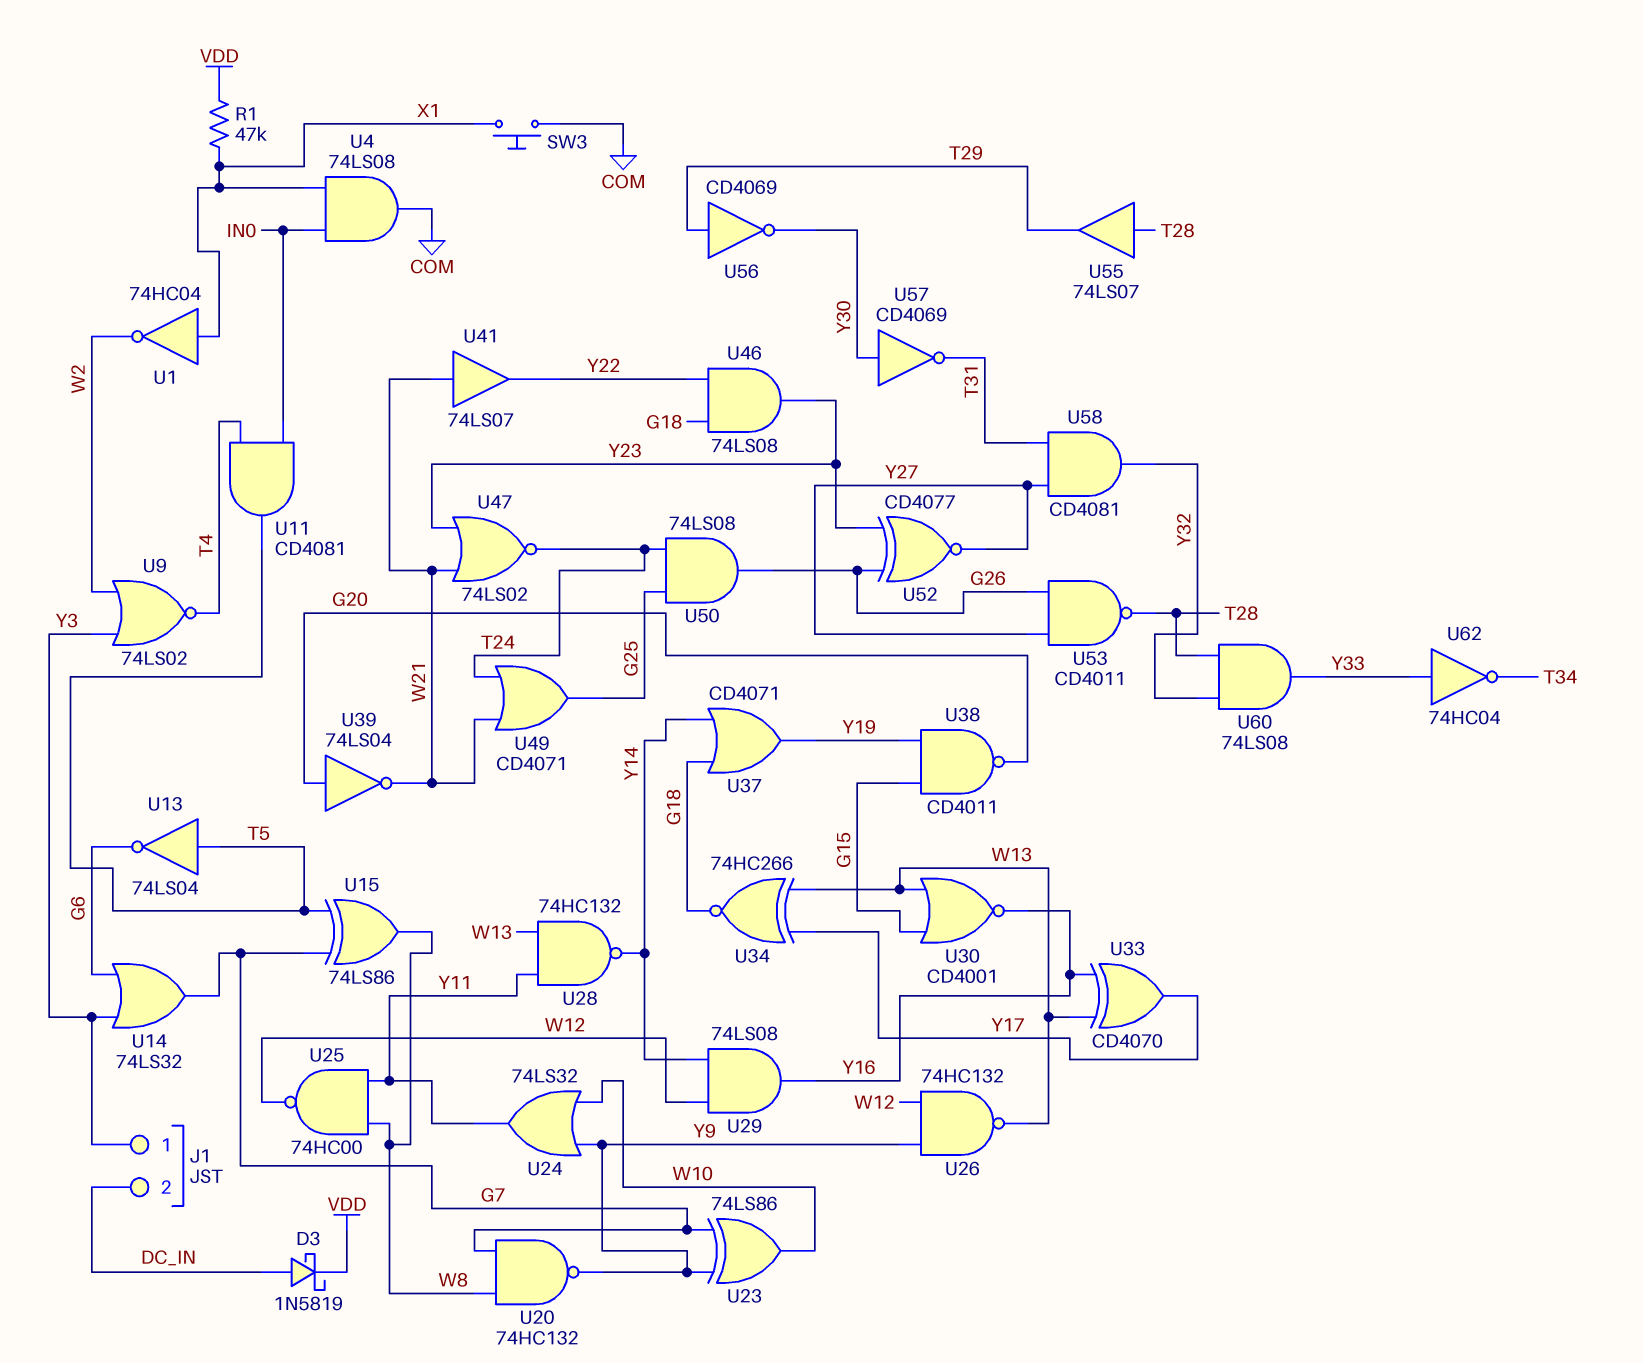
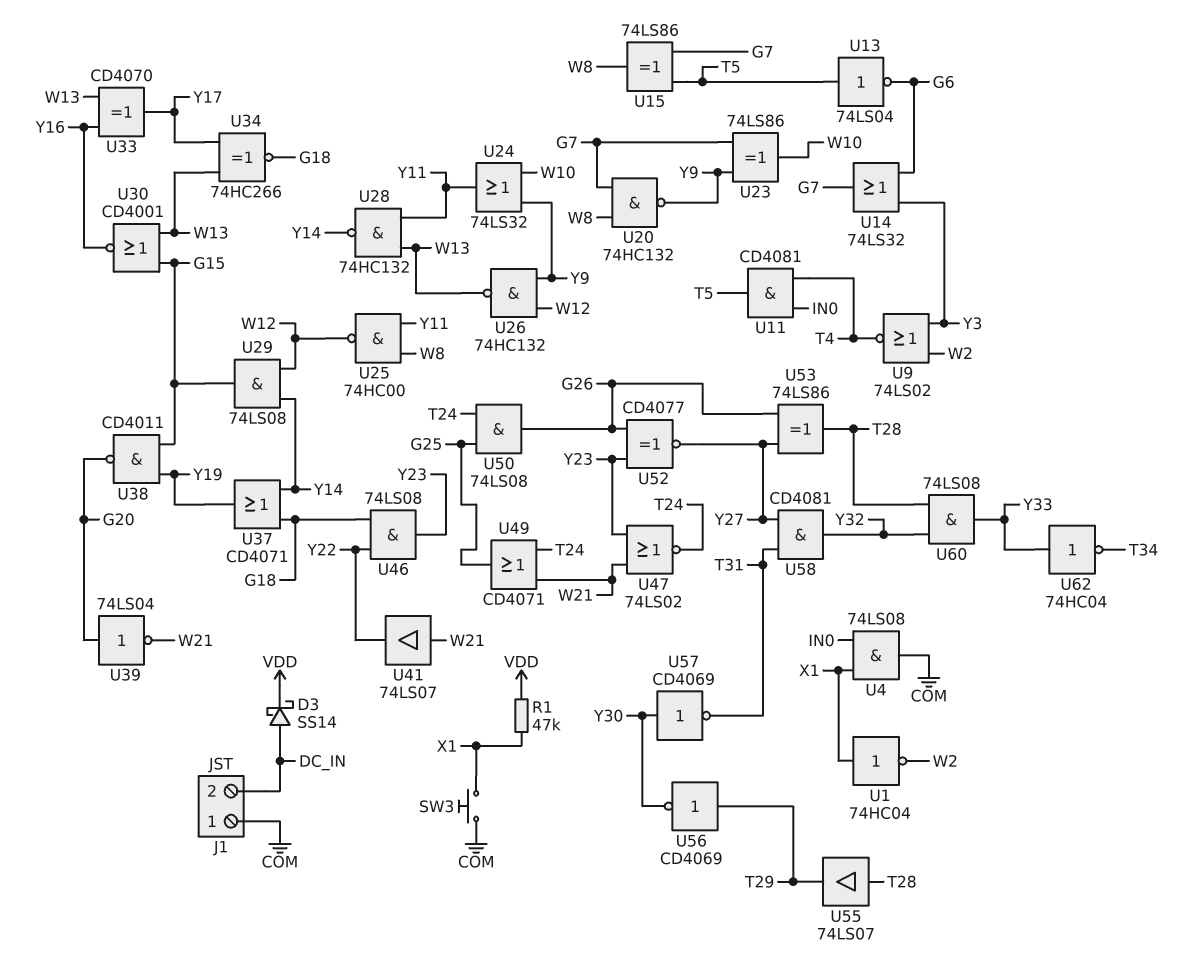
D3: schottky 1N5819 (A DC_IN, K VDD) -> schottky SS14 (A DC_IN, K VDD)
J1 pin 1: Y3 -> COM
U29: AND 74LS08 (in W12, in Y14, out Y16) -> AND 74LS08 (in W12, in Y14, out G15)
U53: NAND CD4011 (in G26, in Y27, out T28) -> XOR 74LS86 (in G26, in Y27, out T28)

